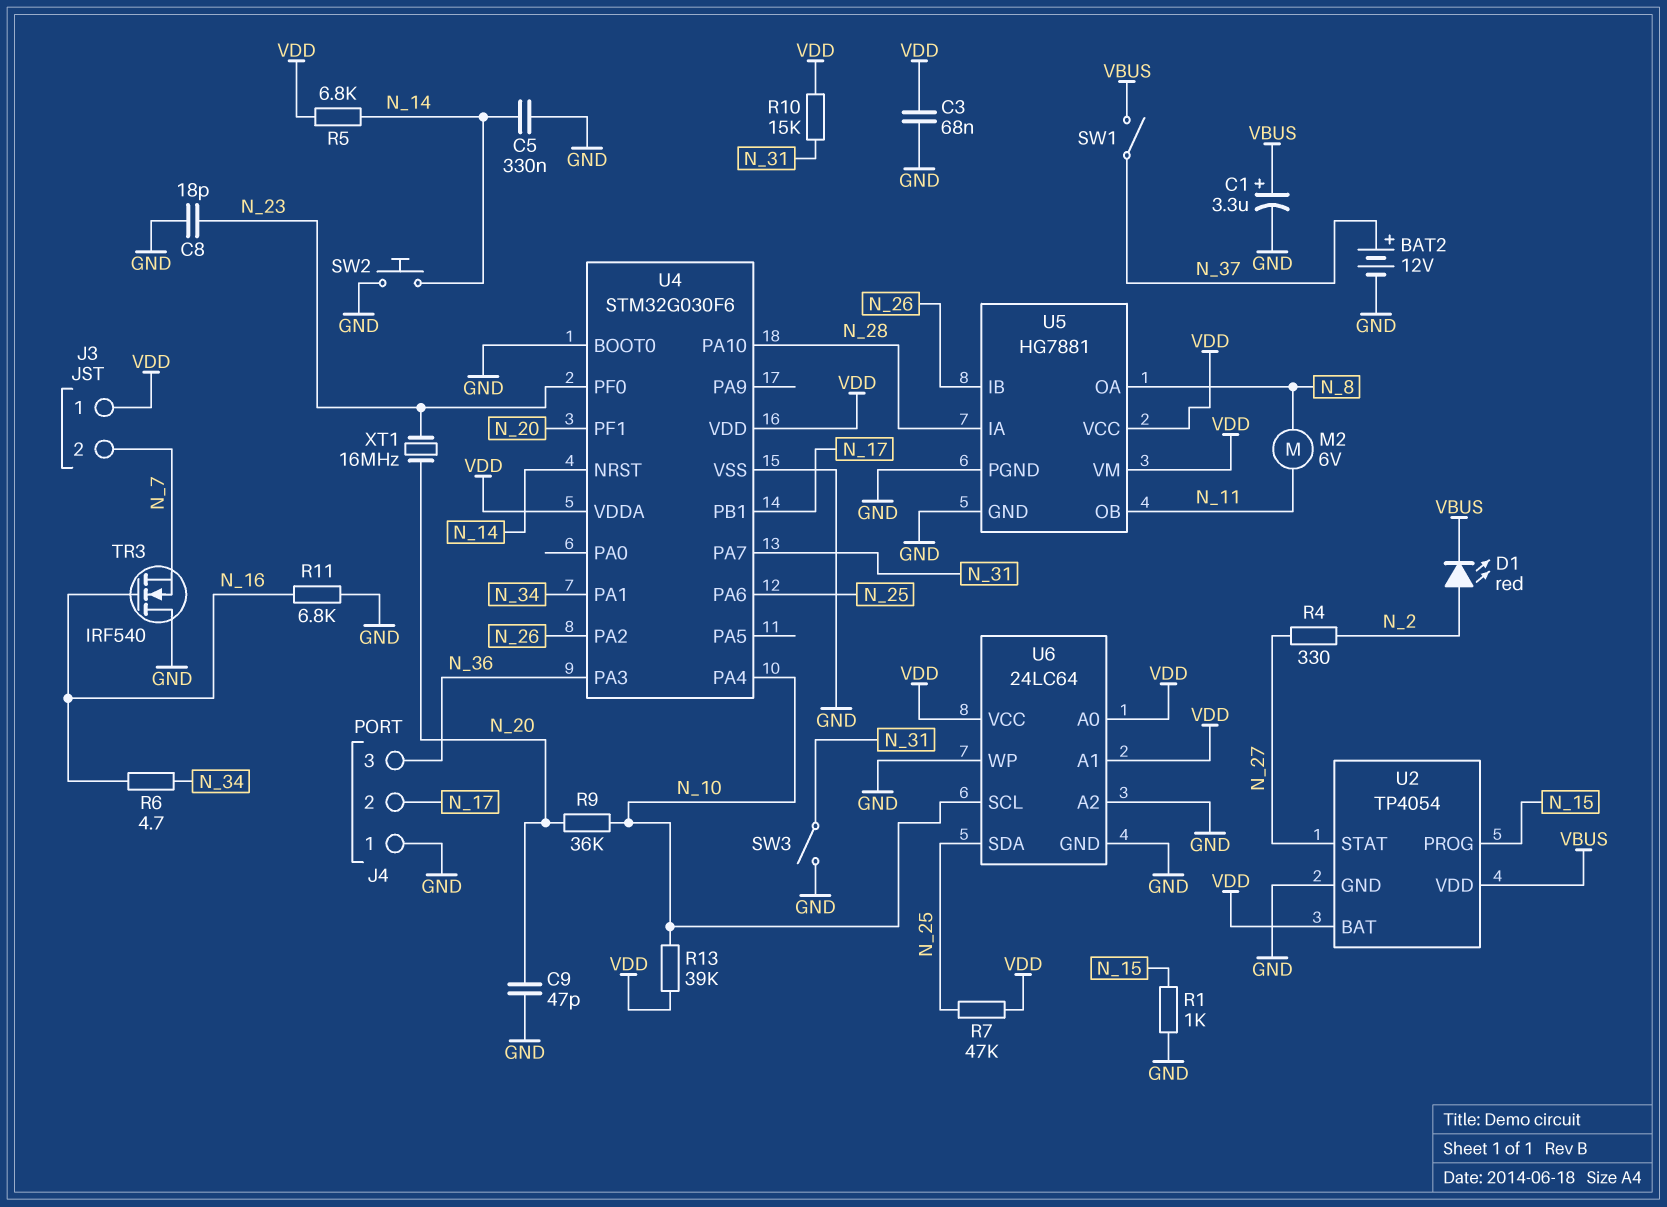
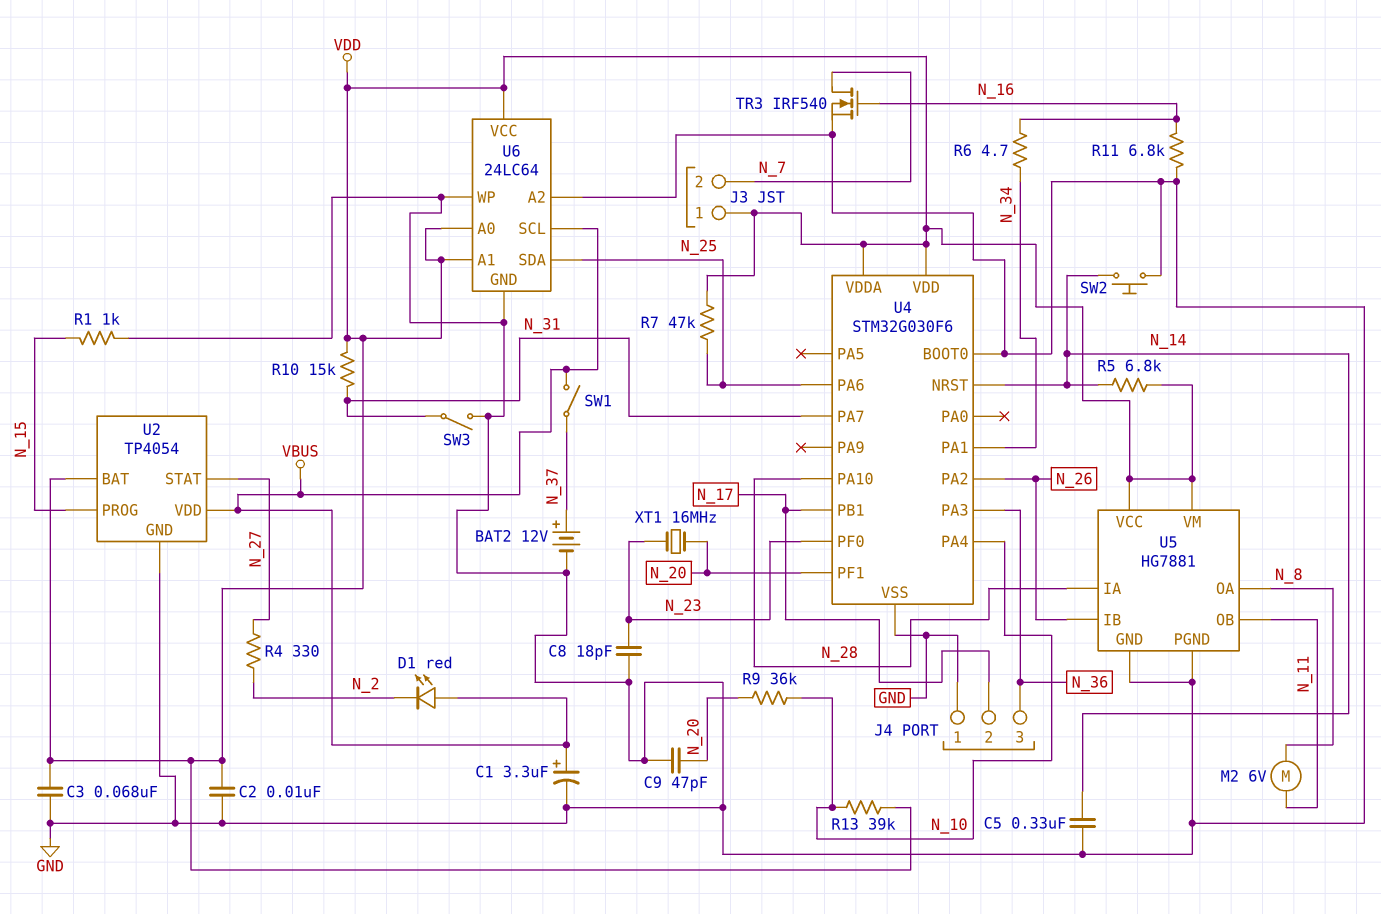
C2: none -> 10nF (GND, VDD)
D1: LED red (A N_2, K VBUS) -> LED red (A VBUS, K N_2)
TR3: NMOS IRF540 (G N_16, D GND, S N_7) -> NMOS IRF540 (G N_16, D N_7, S GND)
U6 pin SCL: N_10 -> VBUS

